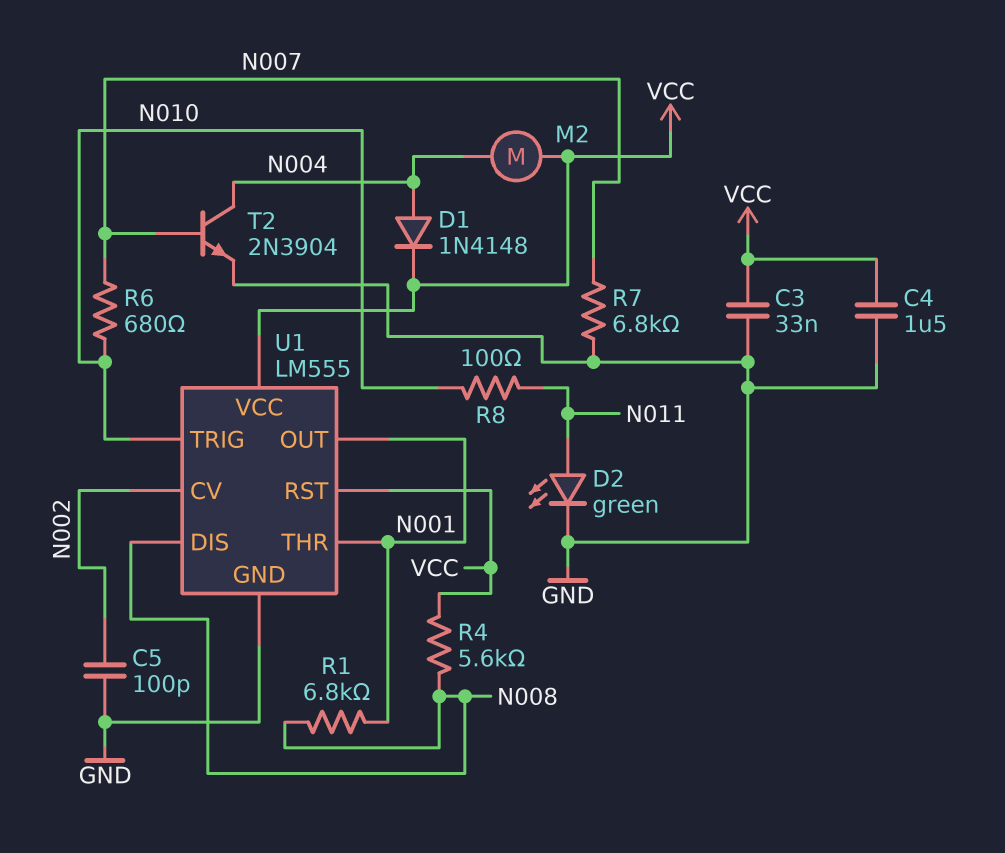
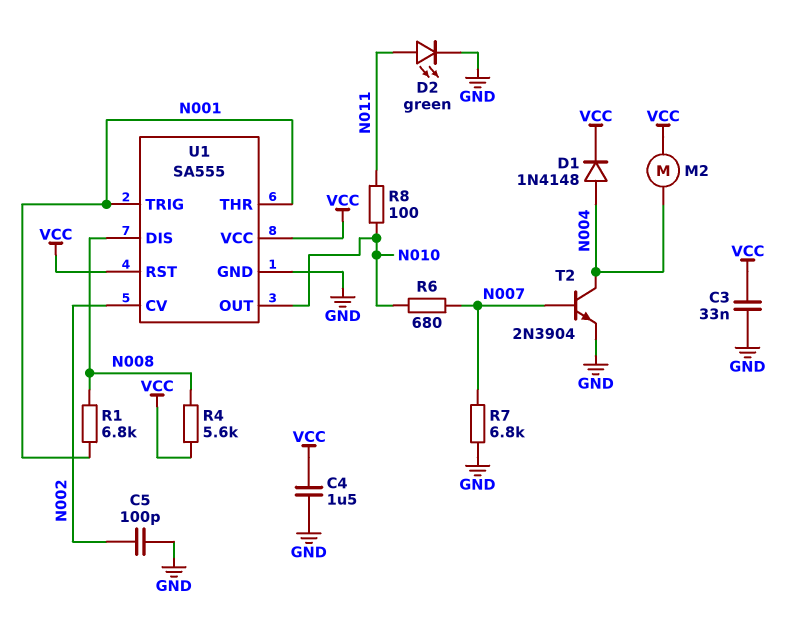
U1: LM555 -> SA555
U1 pin OUT: N001 -> N010
U1 pin TRIG: N010 -> N001

